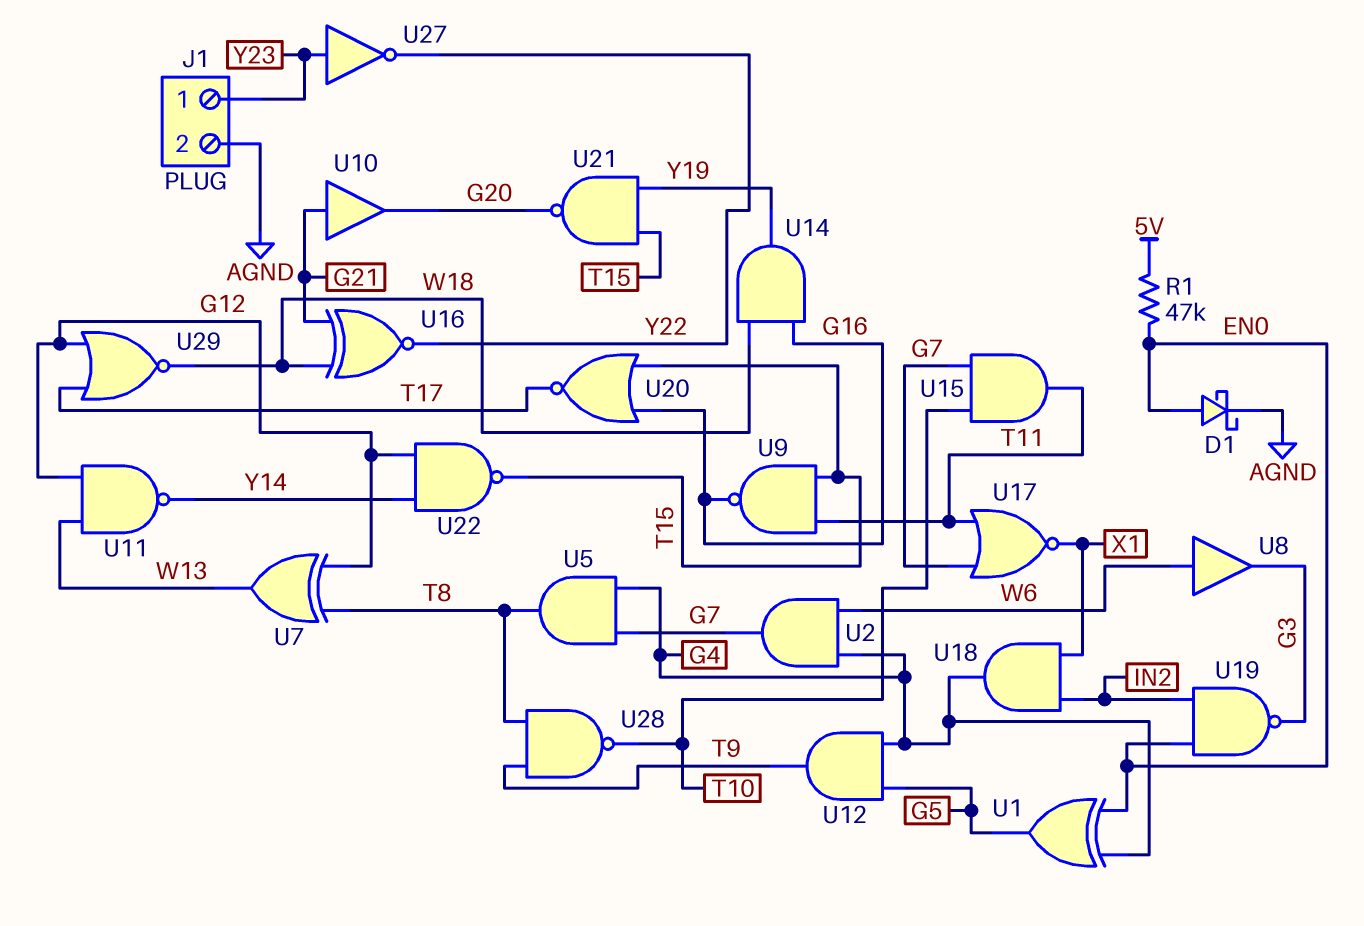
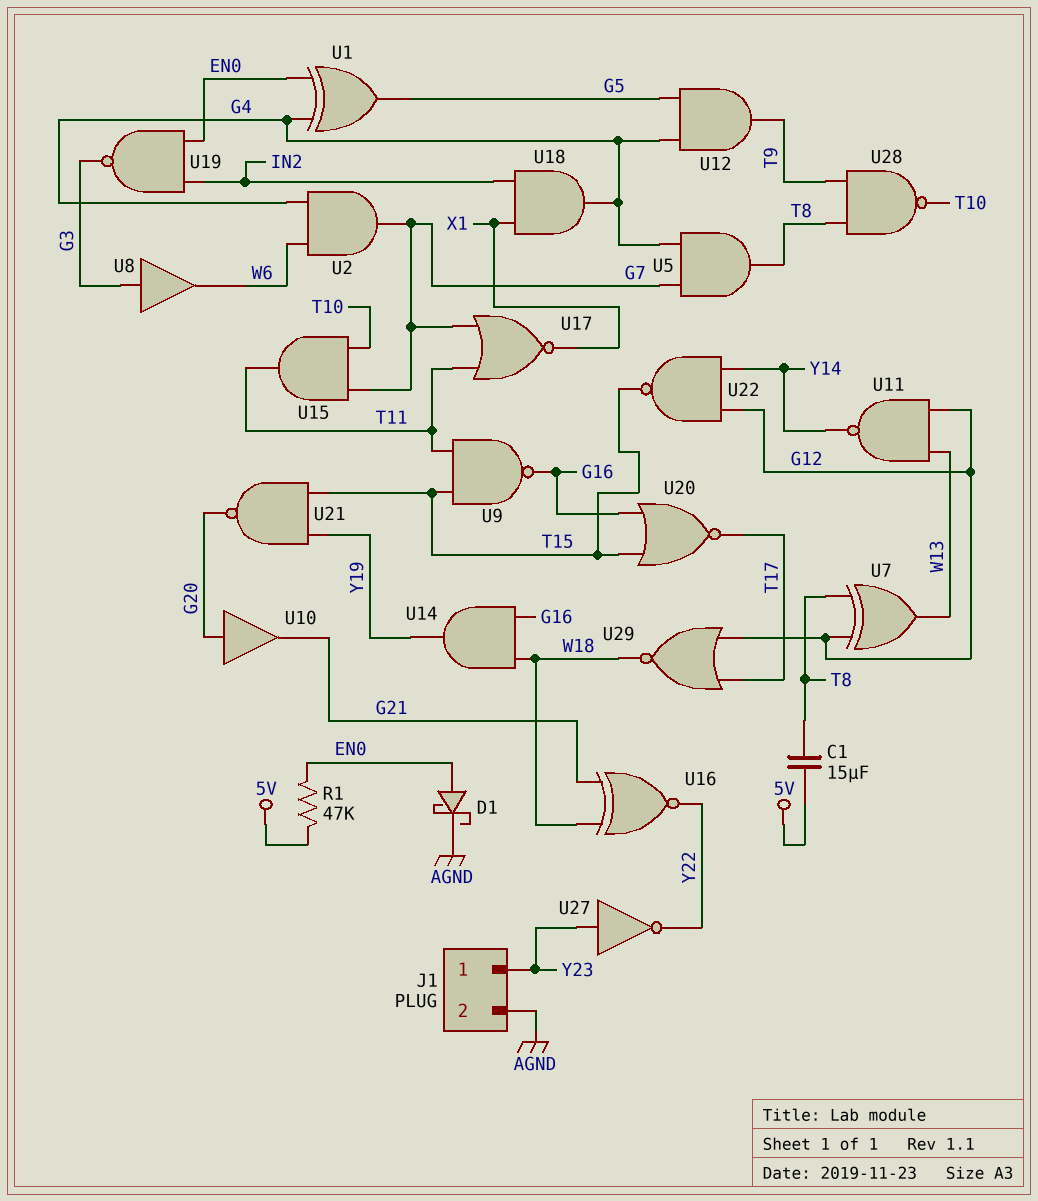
C1: none -> 15uF (5V, T8)
U8: buffer (in W6, out G3) -> buffer (in G3, out W6)
U10: buffer (in G21, out G20) -> buffer (in G20, out G21)

